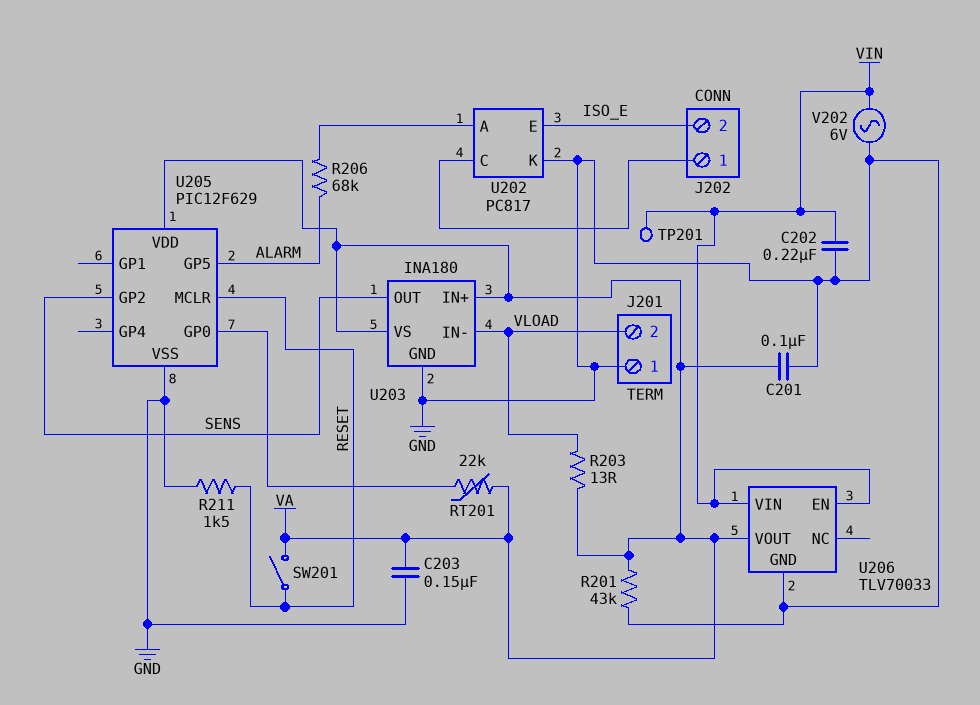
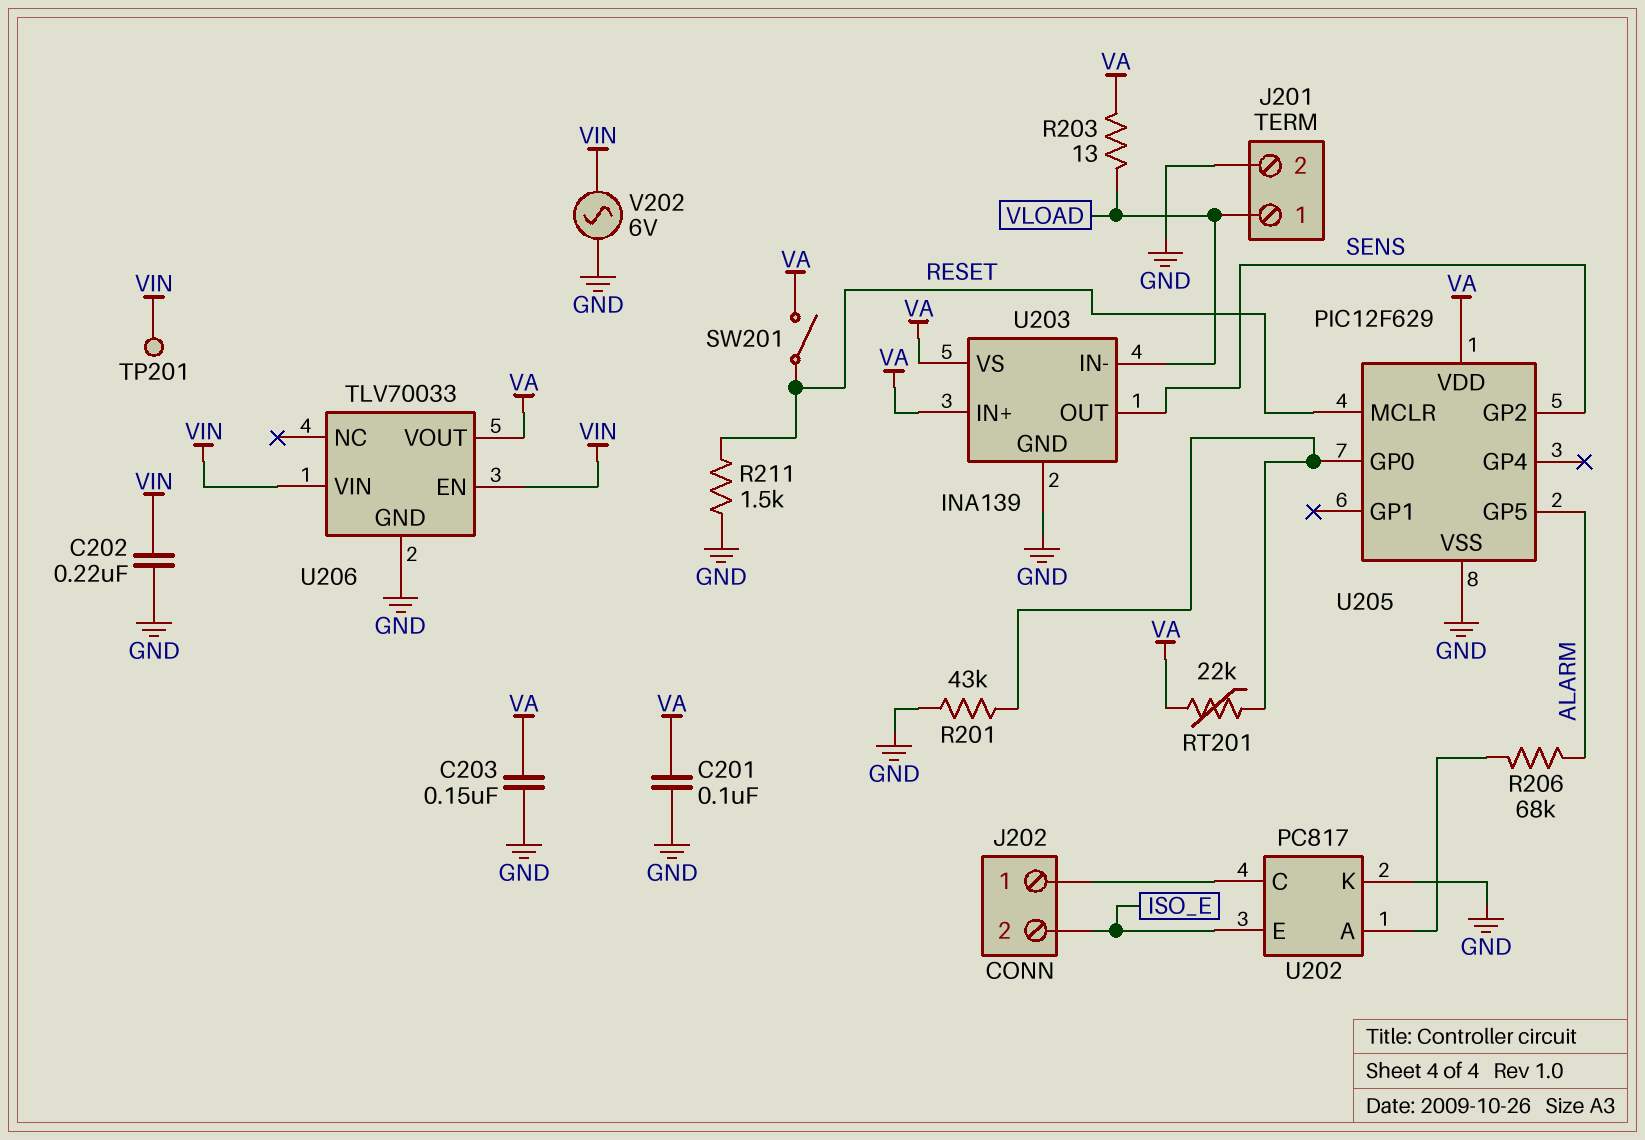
J201 pin 1: GND -> VLOAD
J201 pin 2: VLOAD -> GND
R201: 43k (GND, VA) -> 43k (GND, U205/GP0)
U203: INA180 -> INA139

